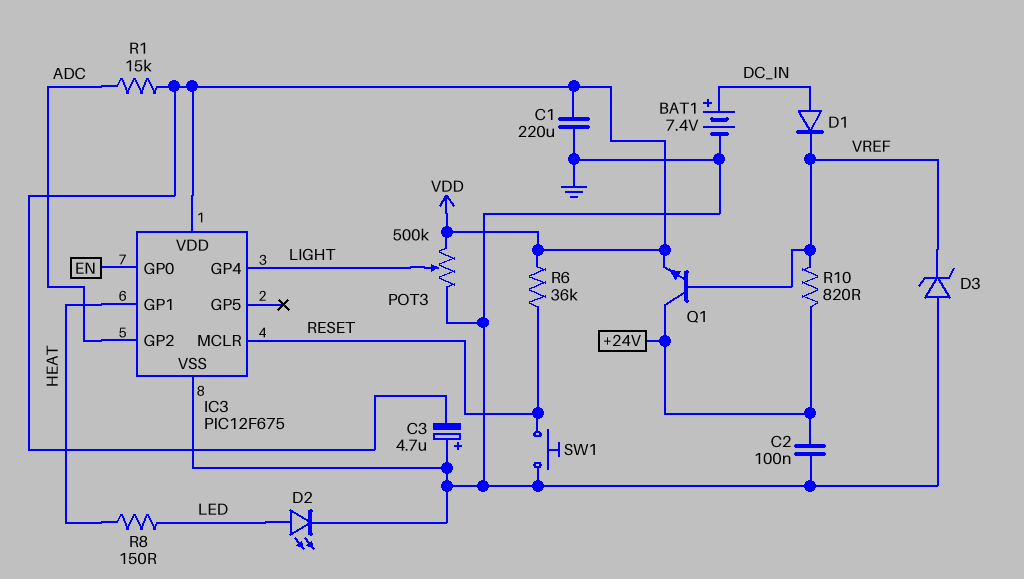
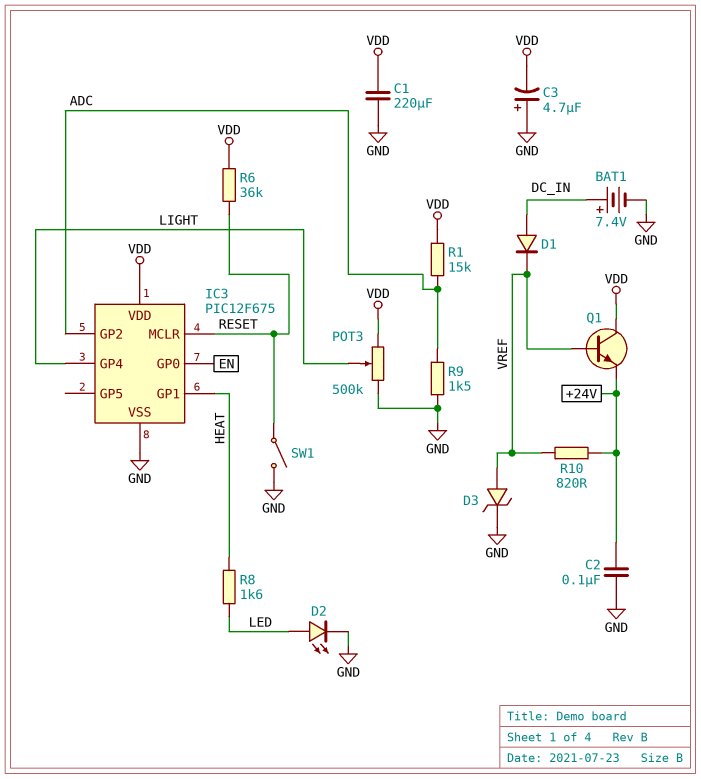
D3: zener (A GND, K VREF) -> zener (A VREF, K GND)
Q1: NPN (B VREF, C +24V, E VDD) -> NPN (B VREF, C VDD, E +24V)
R8: 150 (HEAT, LED) -> 1.6k (HEAT, LED)
R9: none -> 1.5k (ADC, GND)
SW1: button (GND, RESET) -> switch (GND, RESET)

